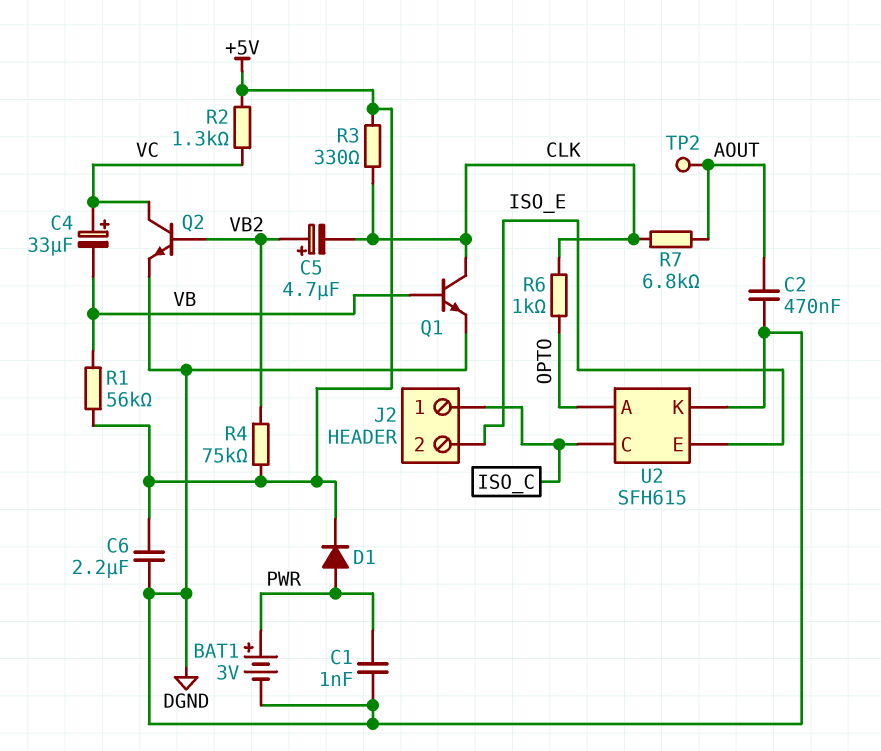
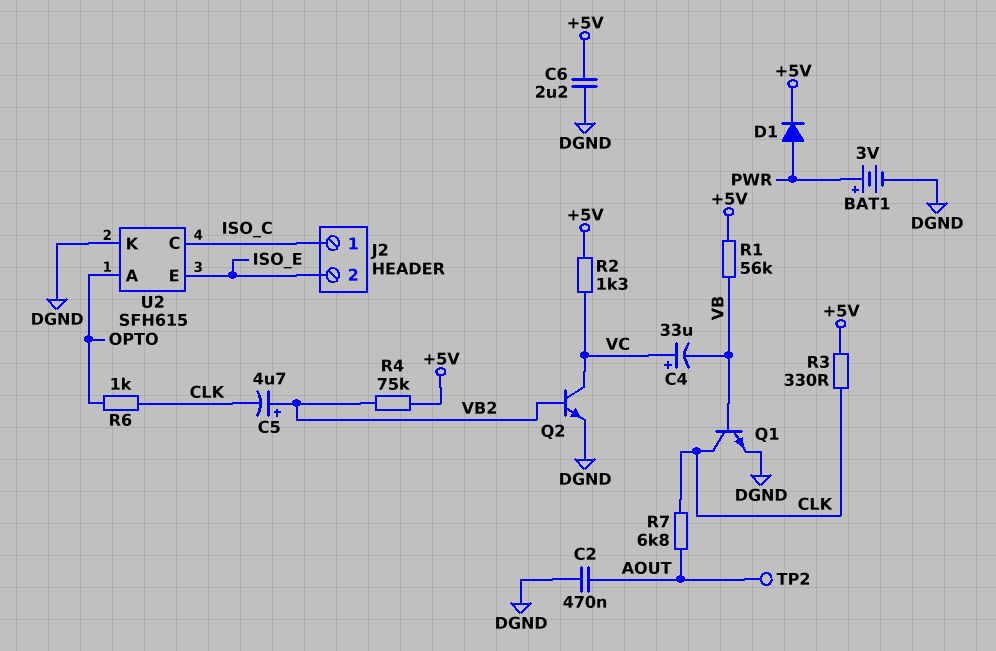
C1: 1nF (DGND, PWR) -> none

